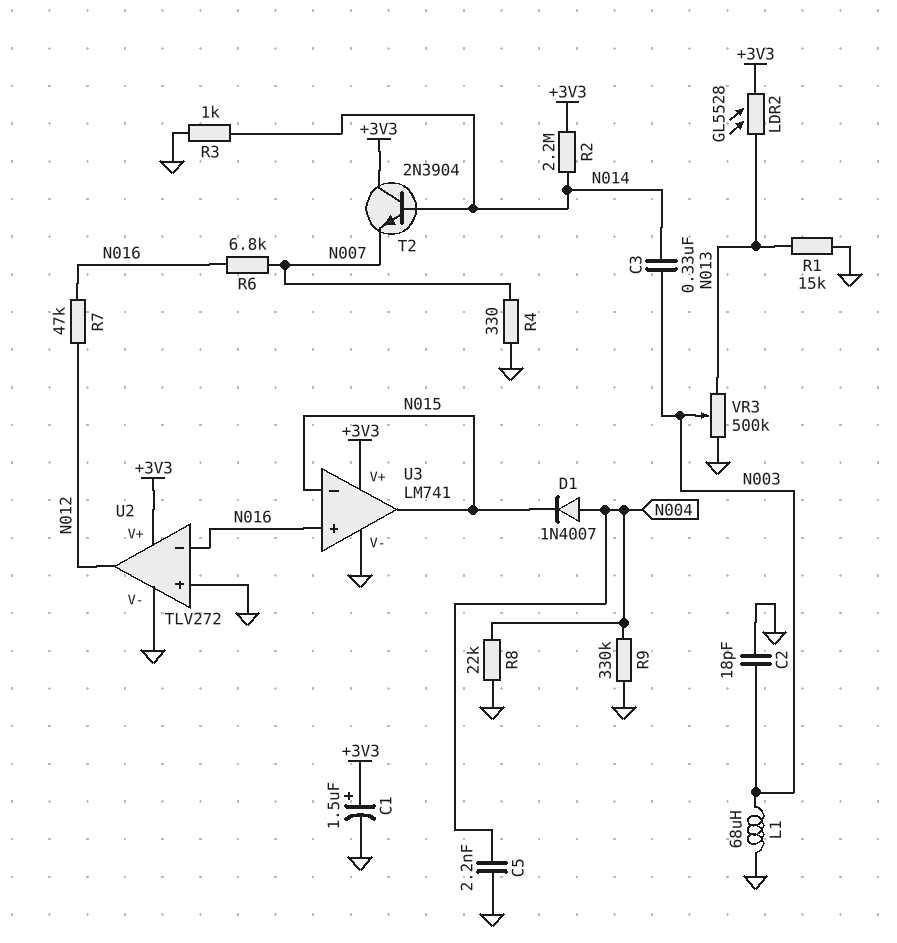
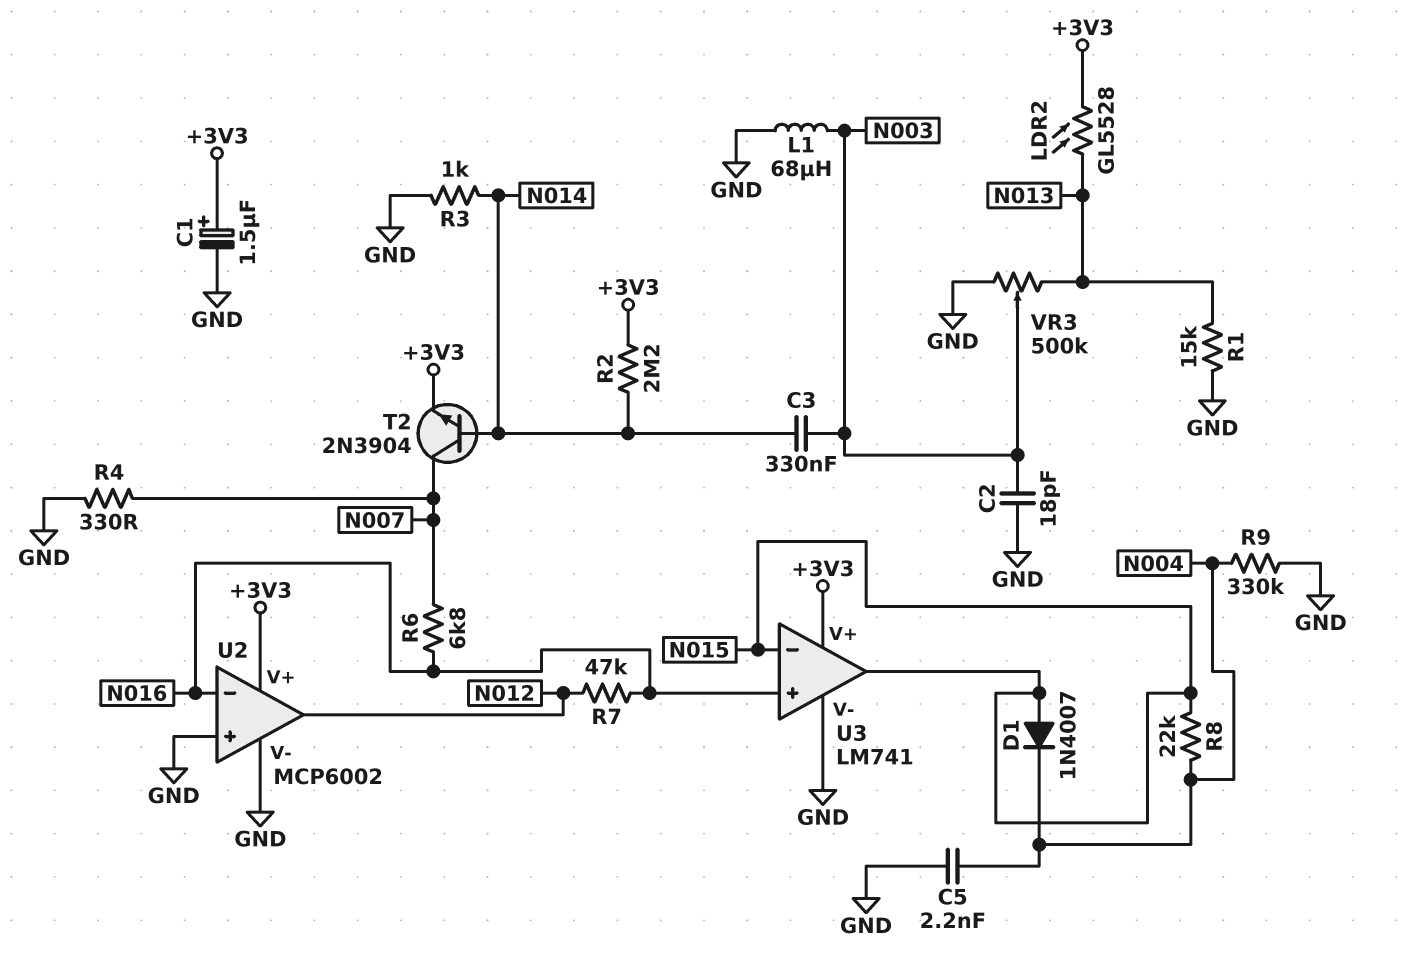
D1: diode 1N4007 (A N004, K N015) -> diode 1N4007 (A N015, K N004)
R8: 22k (GND, N004) -> 22k (N004, N015)
T2: NPN 2N3904 (B N014, C +3V3, E N007) -> NPN 2N3904 (B N014, C N007, E +3V3)
U2: TLV272 -> MCP6002

